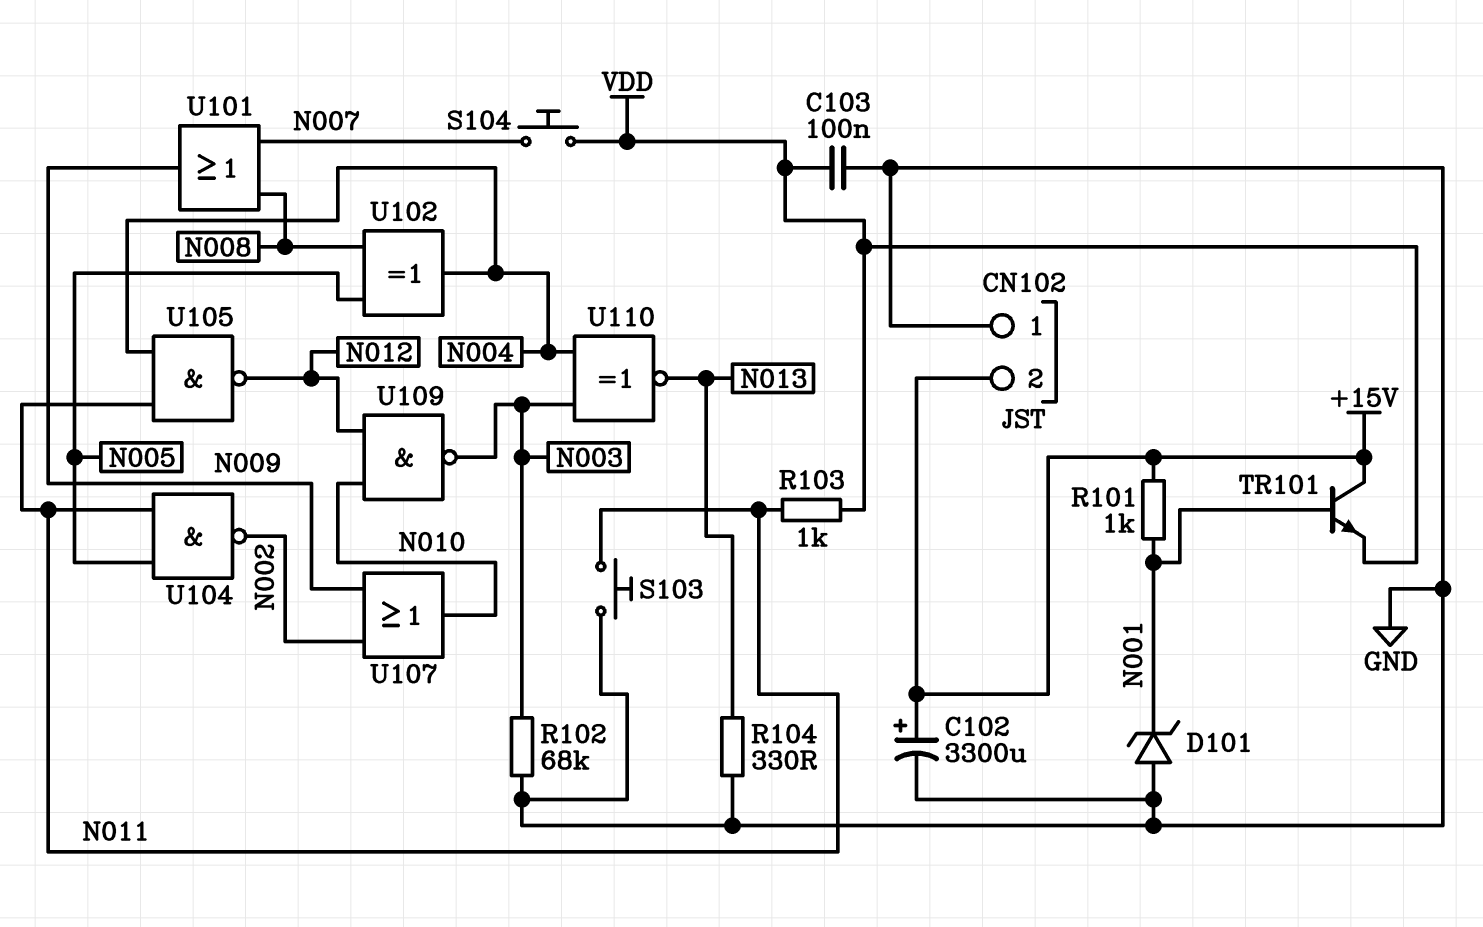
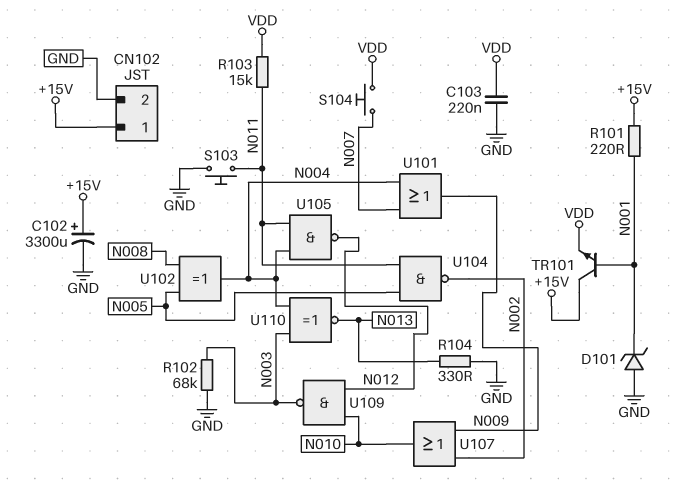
C103: 100nF (GND, VDD) -> 220nF (GND, VDD)
CN102 pin 1: GND -> +15V
CN102 pin 2: +15V -> GND
R101: 1k (+15V, N001) -> 220 (+15V, N001)
R103: 1k (N011, VDD) -> 15k (N011, VDD)
U101: OR (in N007, in N008, out N009) -> OR (in N004, in N007, out N009)

